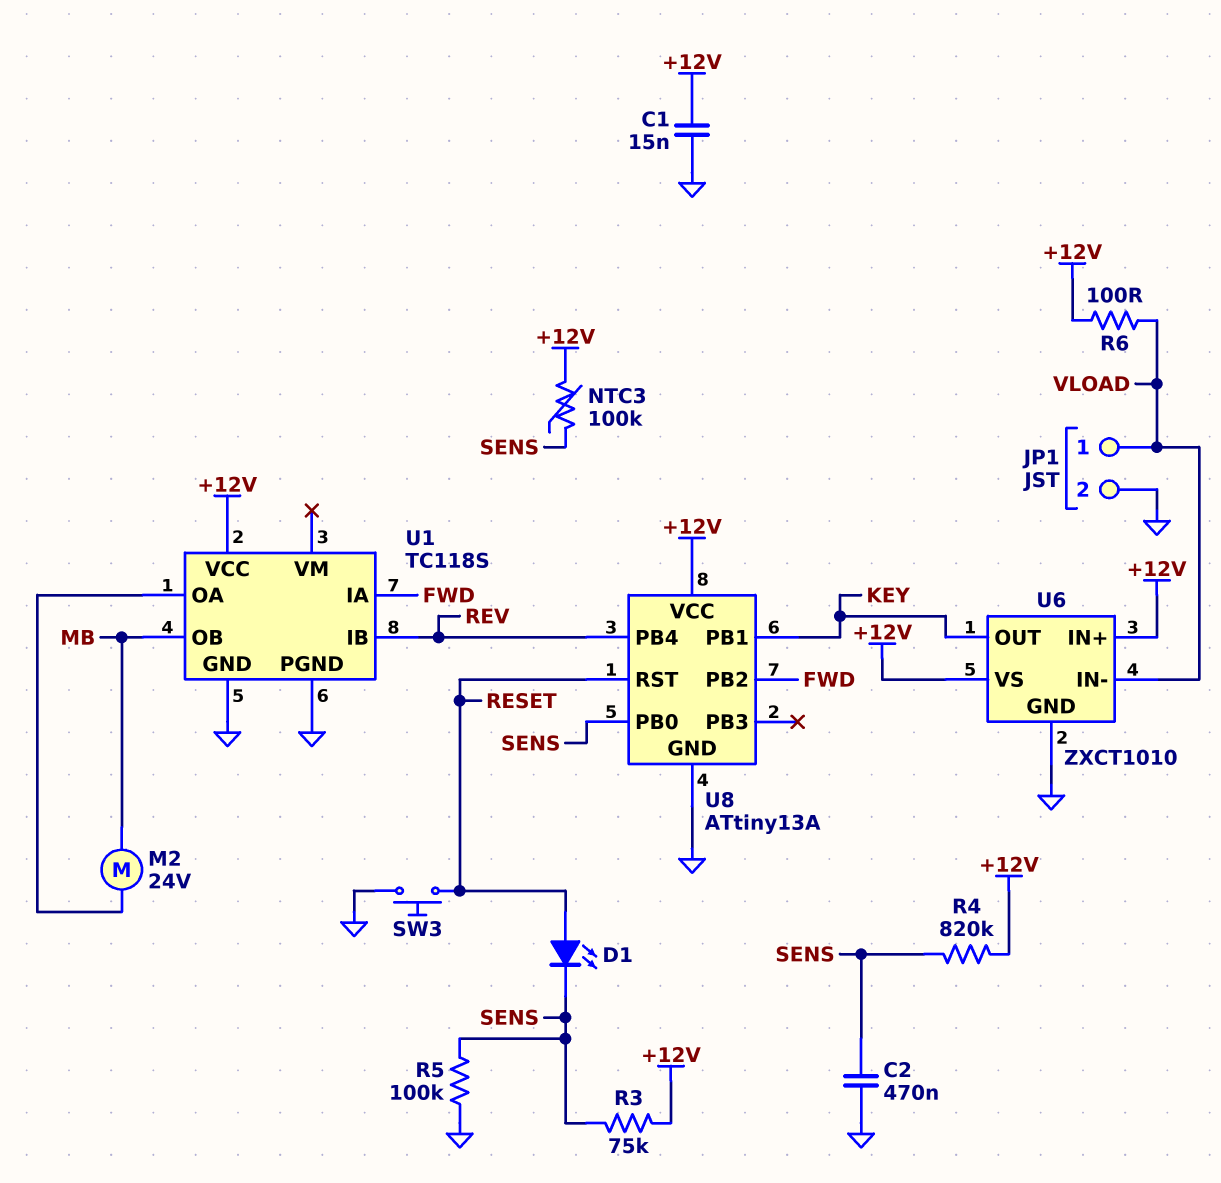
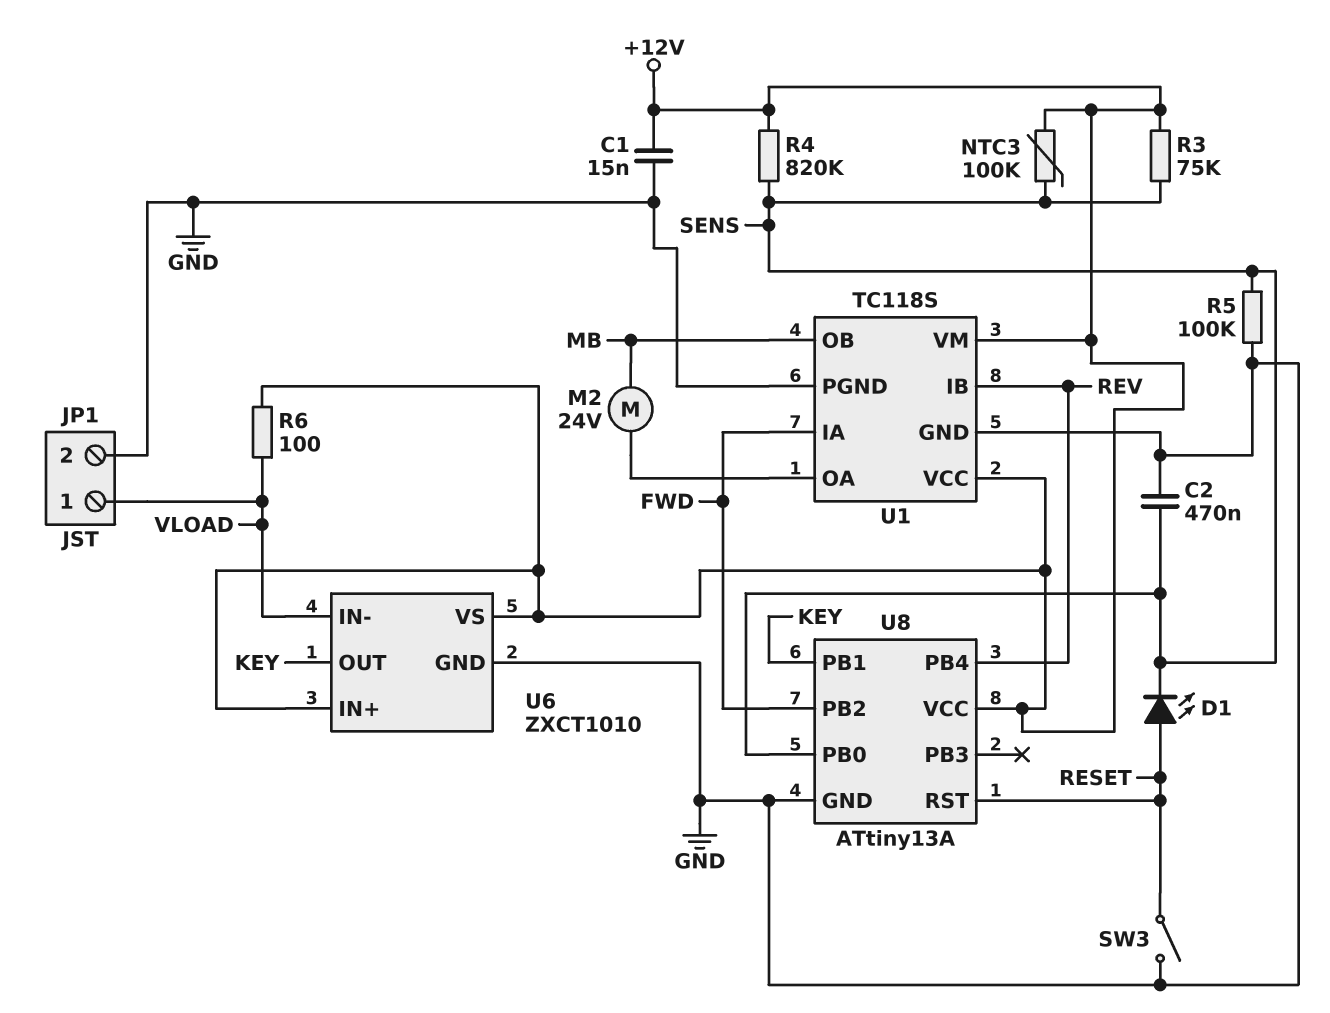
SW3: button (GND, RESET) -> switch (GND, RESET)
U1 pin VM: none -> +12V

